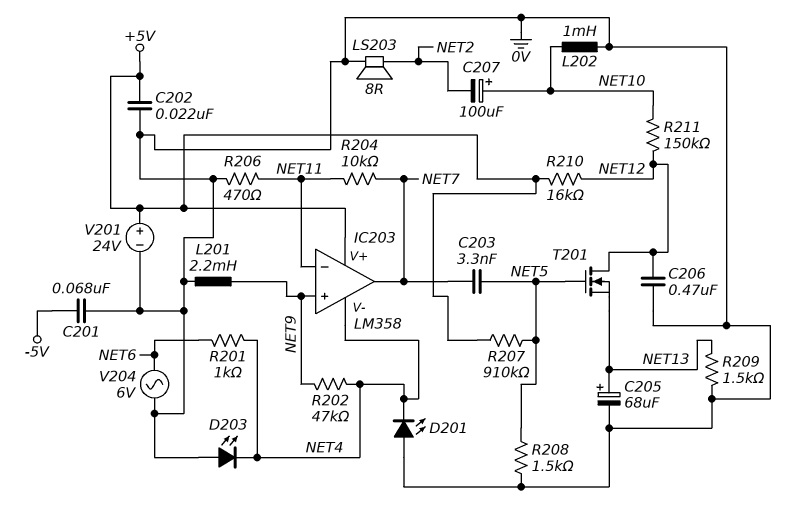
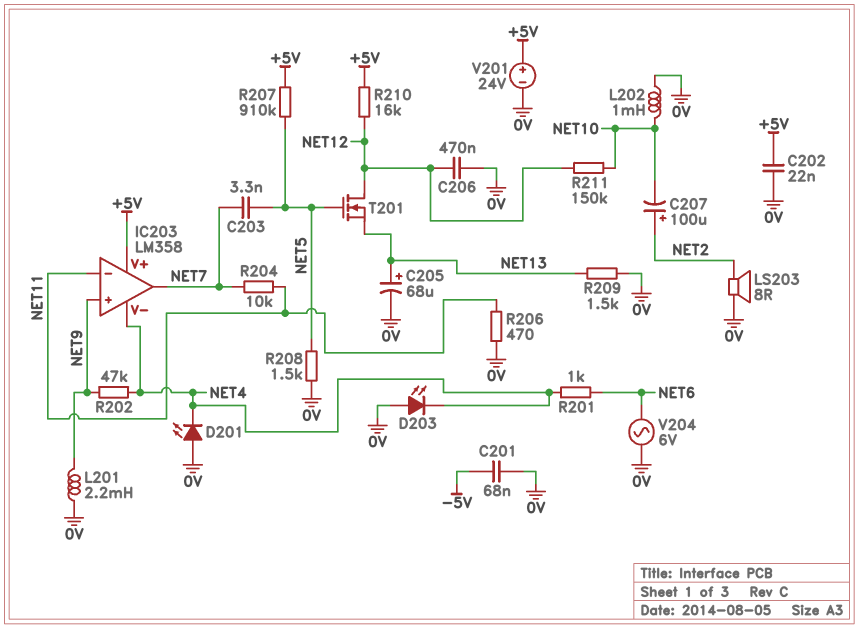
C207: 100uF (plus NET10, minus NET2) -> 100uF (plus NET2, minus NET10)

